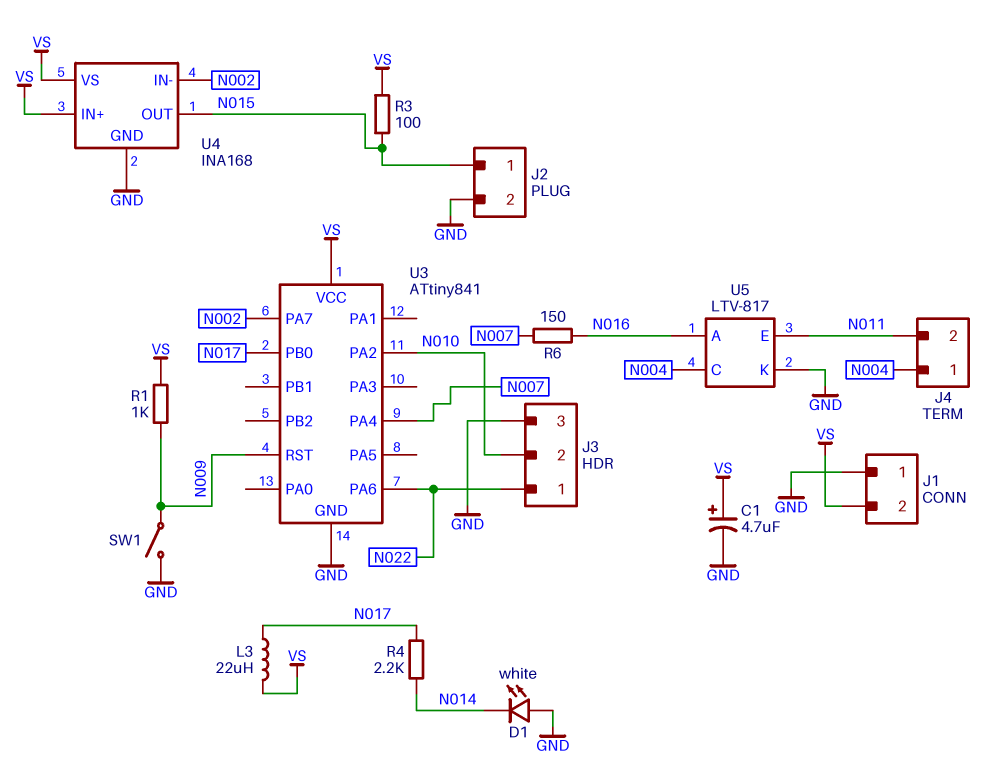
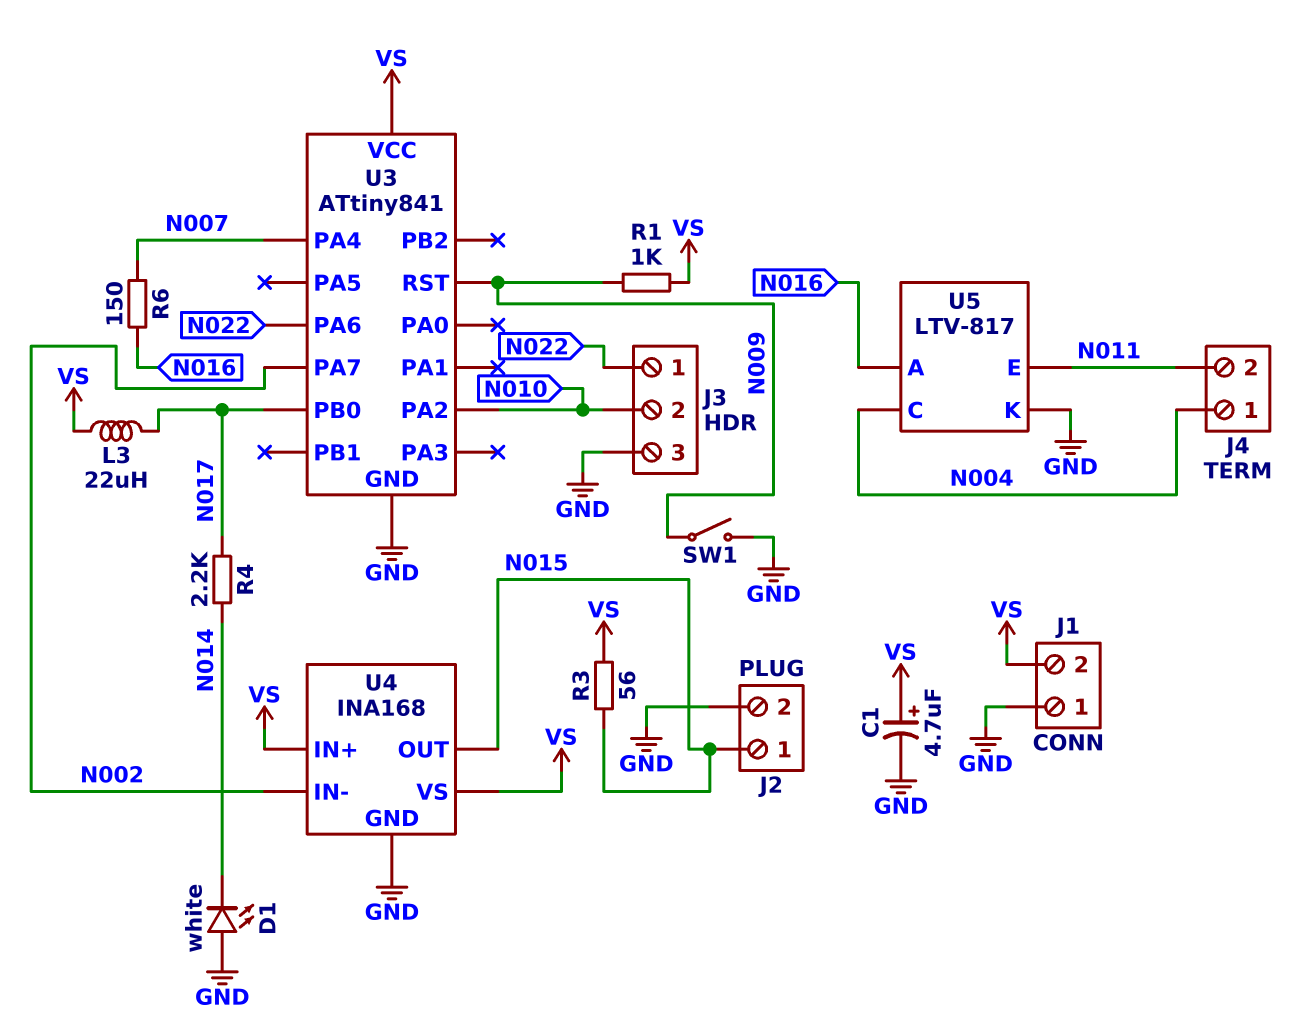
R3: 100 (N015, VS) -> 56 (N015, VS)

